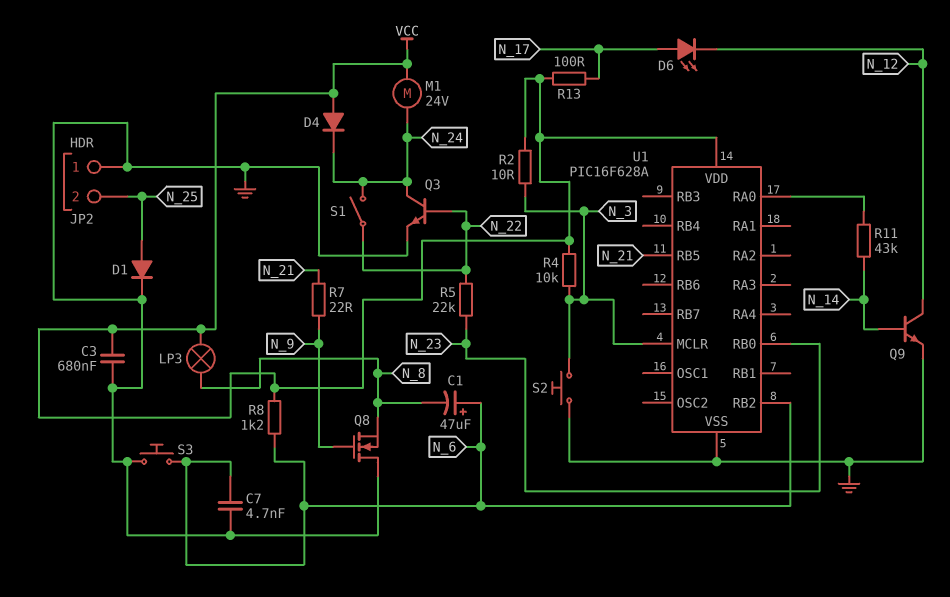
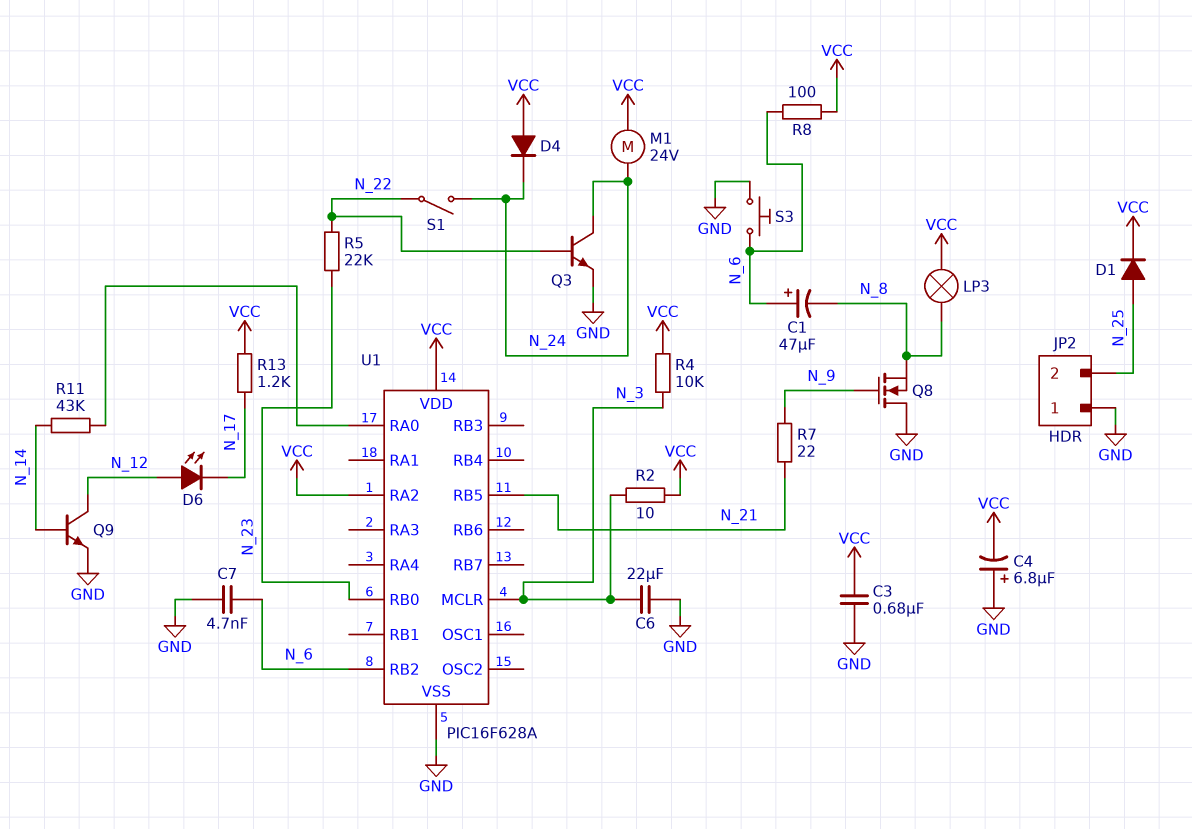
C4: none -> 6.8uF (plus GND, minus VCC)
C6: none -> 22uF (GND, N_3)
D1: diode (A N_25, K GND) -> diode (A N_25, K VCC)
D6: LED (A N_17, K N_12) -> LED (A N_12, K N_17)
R8: 1.2k (N_6, VCC) -> 100 (N_6, VCC)
R13: 100 (N_17, VCC) -> 1.2k (N_17, VCC)
S2: button (GND, N_3) -> none
U1 pin RA2: none -> VCC

